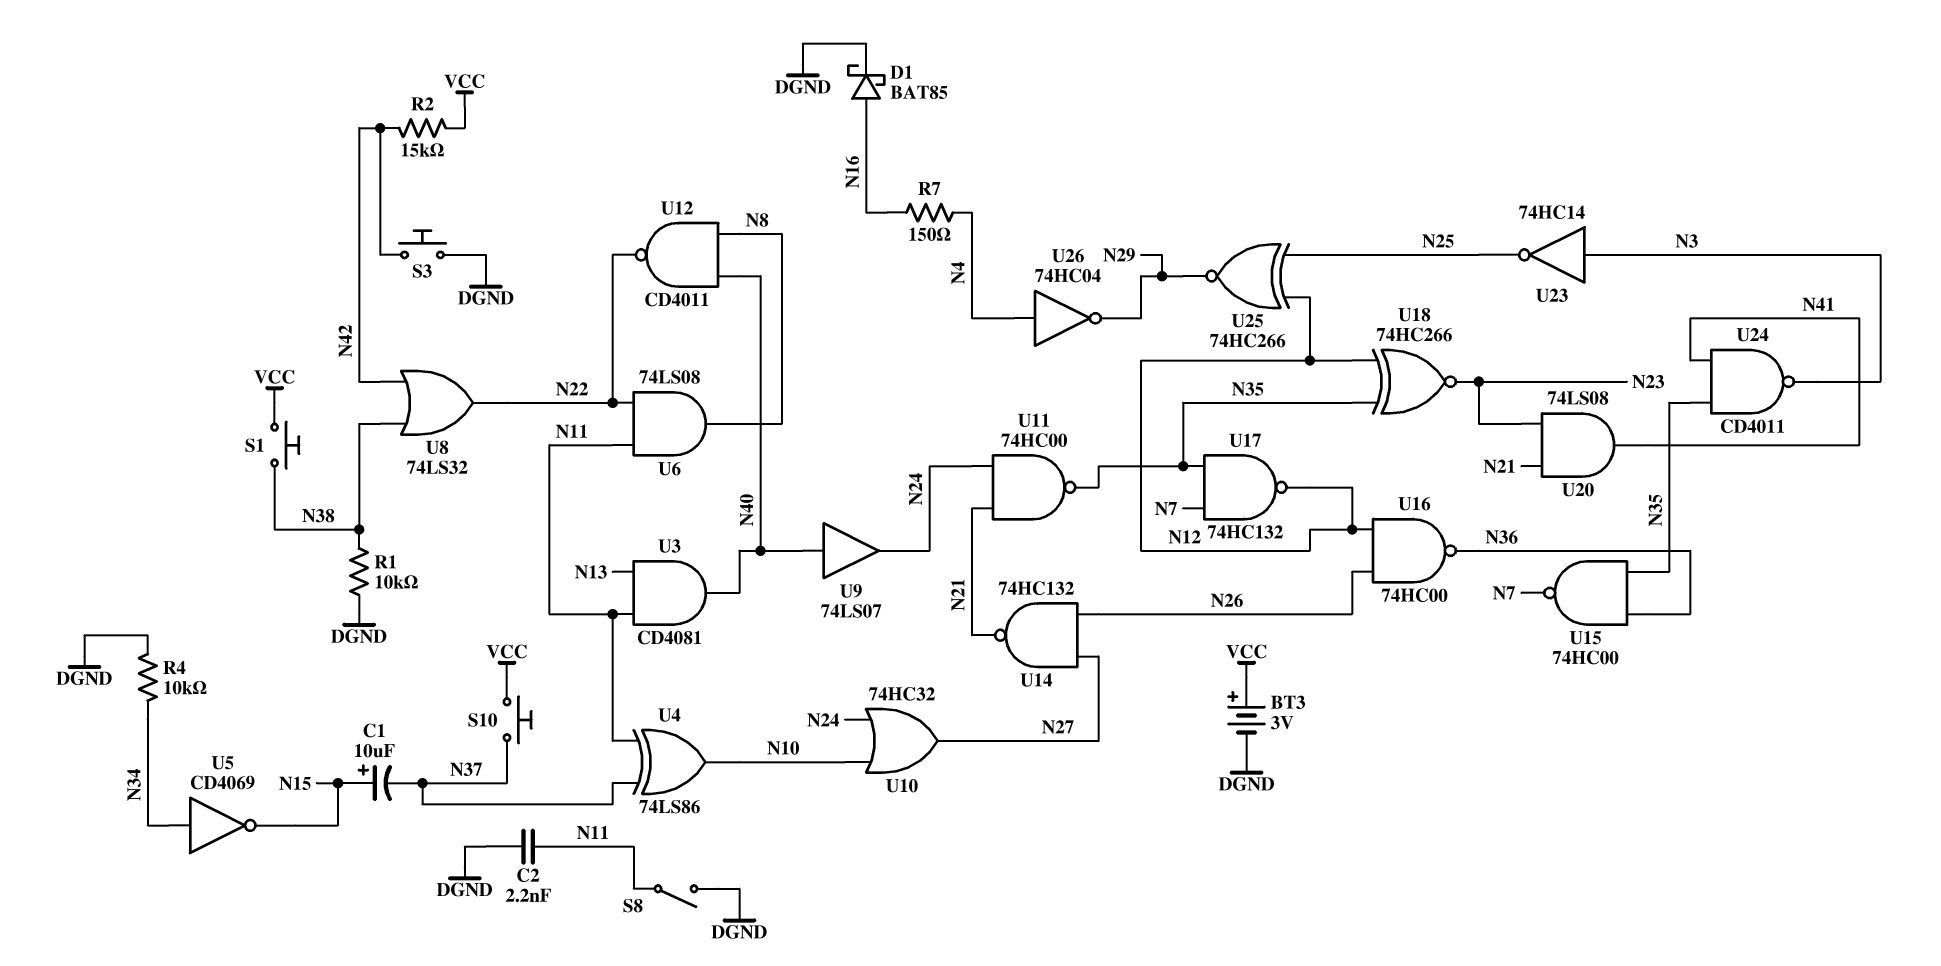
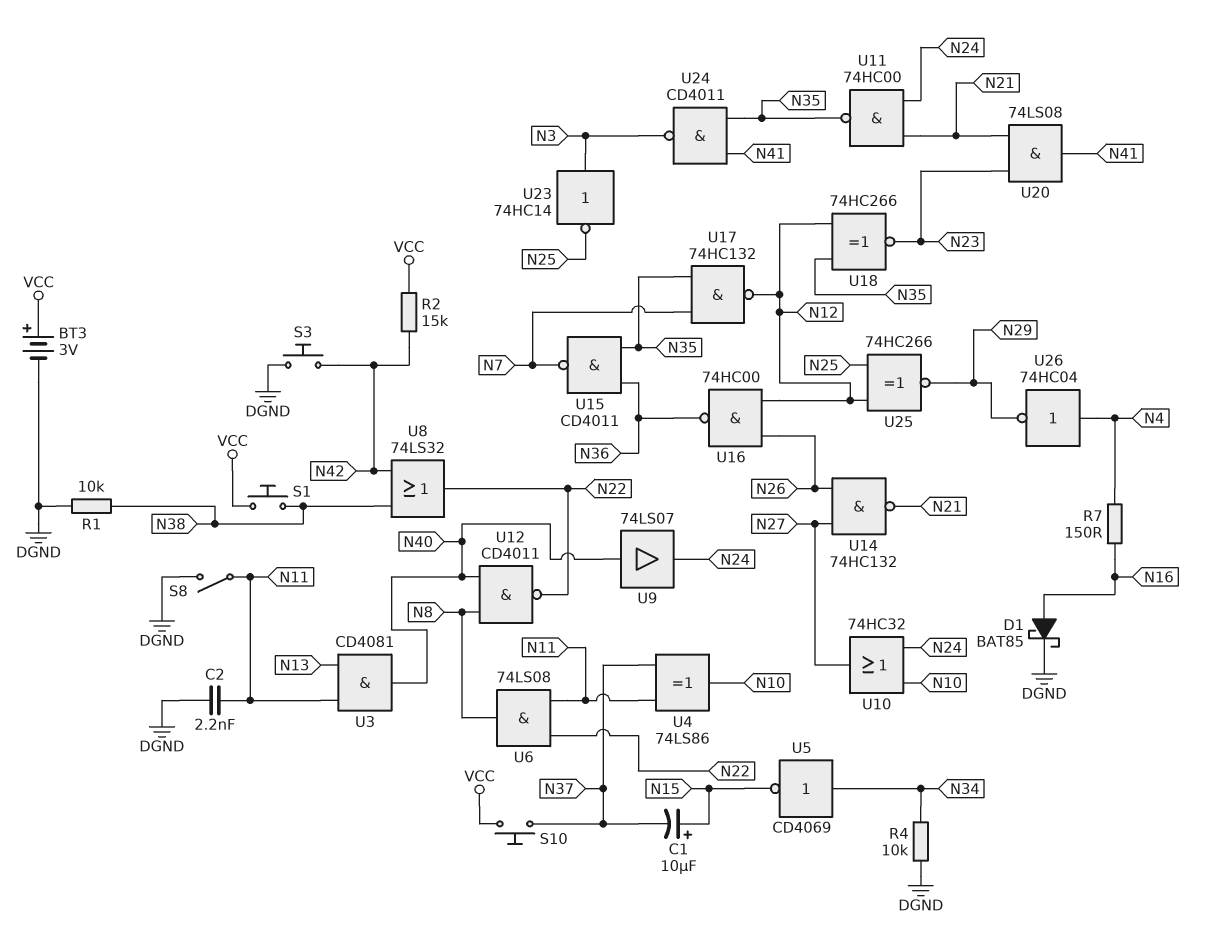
U15: NAND 74HC00 (in N35, in N36, out N7) -> NAND CD4011 (in N35, in N36, out N7)

